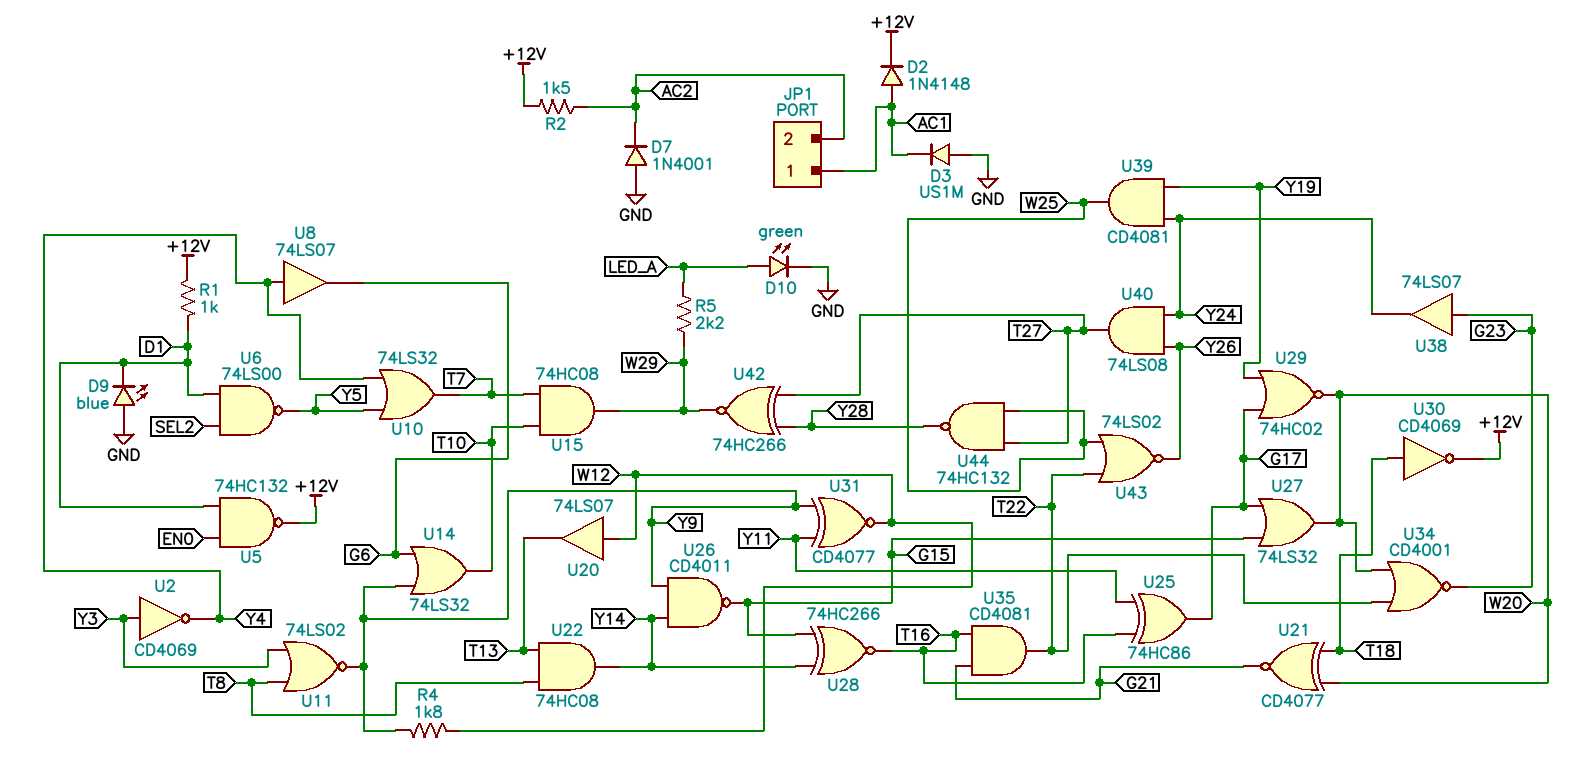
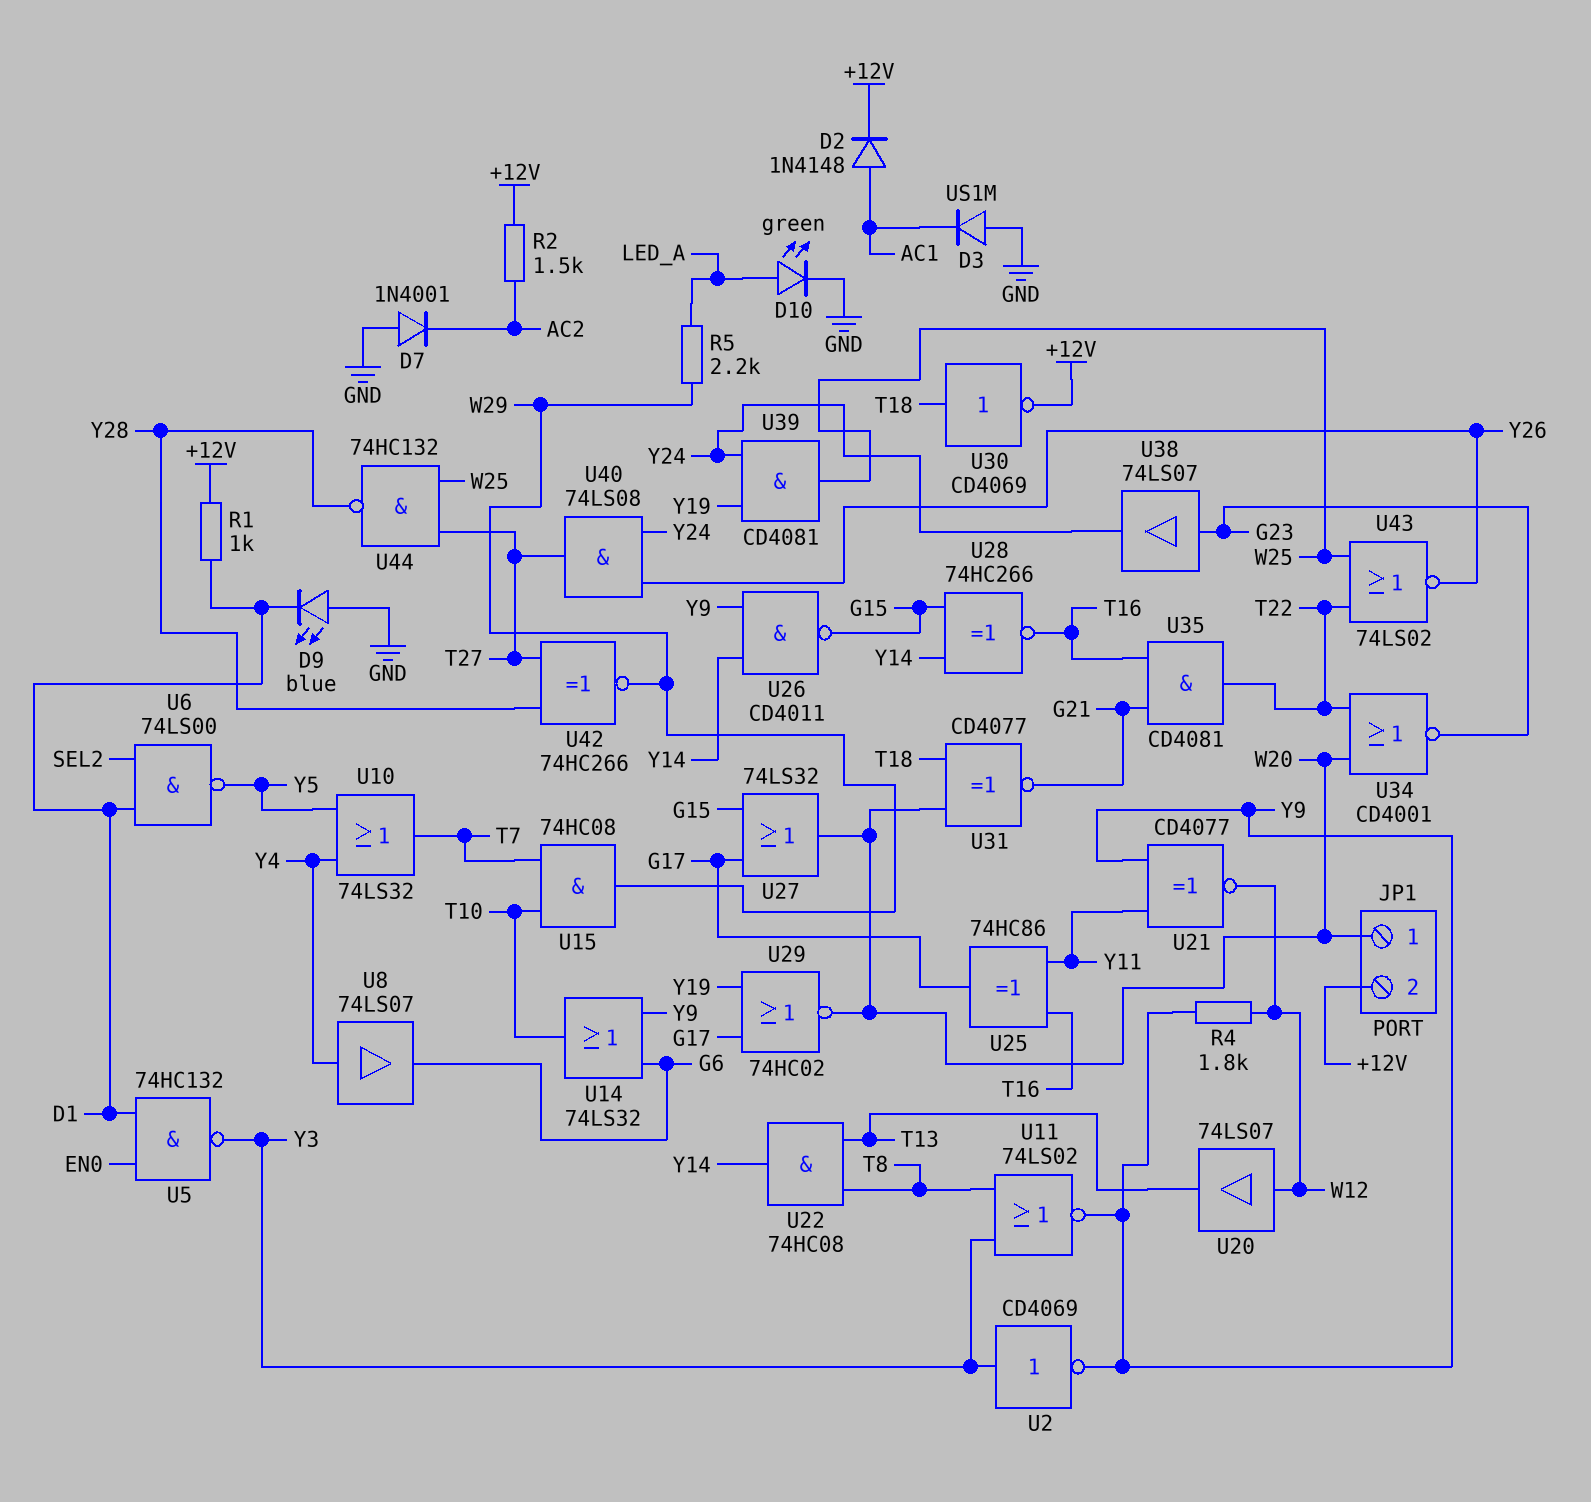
JP1 pin 1: AC1 -> W20
JP1 pin 2: AC2 -> +12V
U2: NOT CD4069 (in Y3, out Y4) -> NOT CD4069 (in Y3, out Y9)
U5: NAND 74HC132 (in D1, in EN0, out +12V) -> NAND 74HC132 (in D1, in EN0, out Y3)
U21: XNOR CD4077 (in T18, in W20, out G21) -> XNOR CD4077 (in Y9, in Y11, out W12)
U31: XNOR CD4077 (in Y9, in Y11, out W12) -> XNOR CD4077 (in T18, in W20, out G21)

